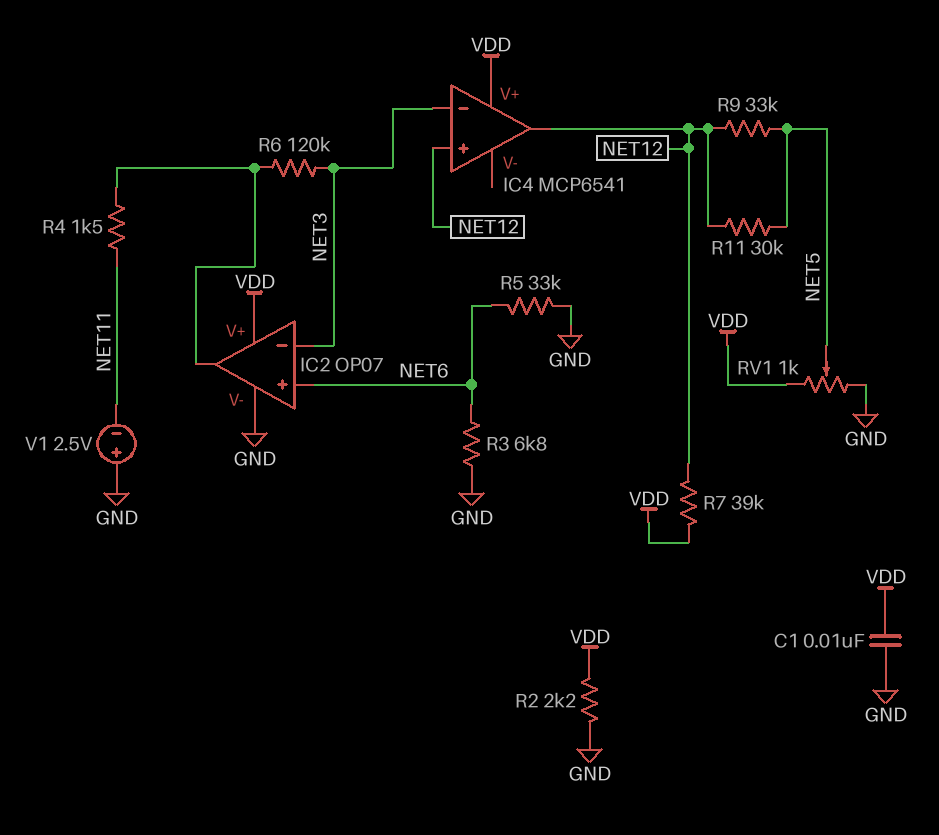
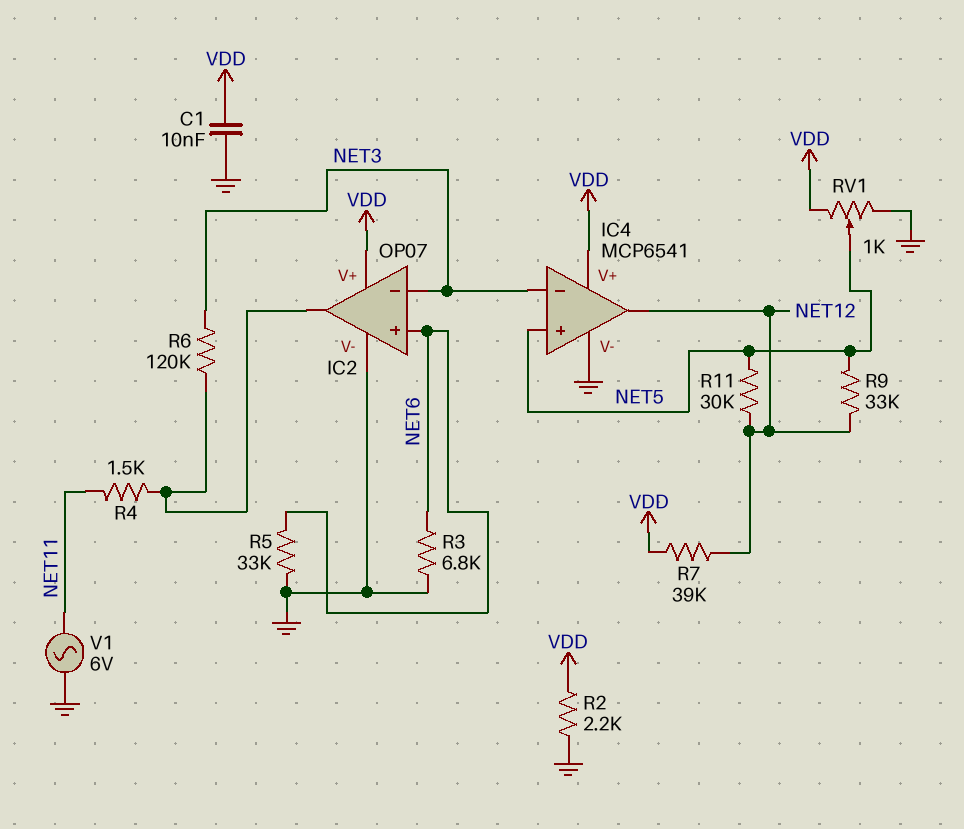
IC4 pin V-: none -> GND
IC4 pin in+: NET12 -> NET5
V1: 2.5V (plus GND, minus NET11) -> AC 6V (GND, NET11)

